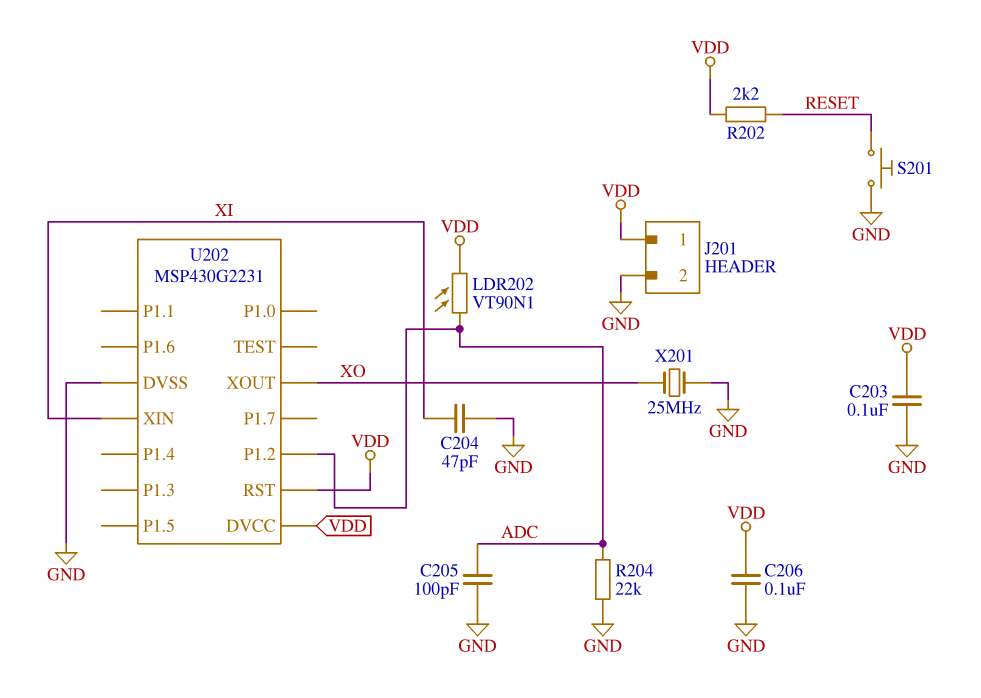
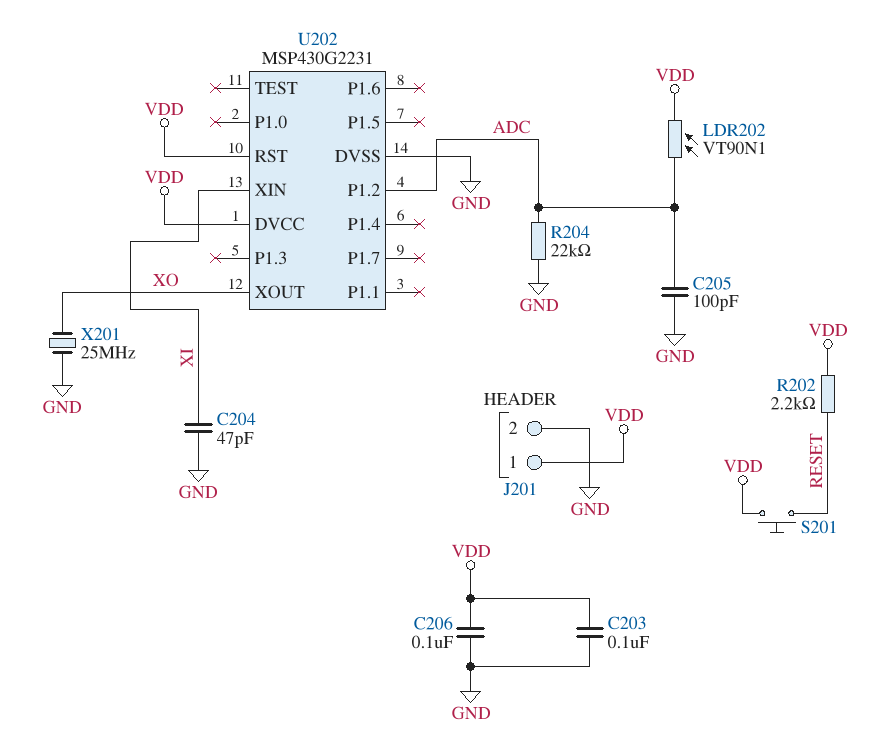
S201: button (GND, RESET) -> button (RESET, VDD)

